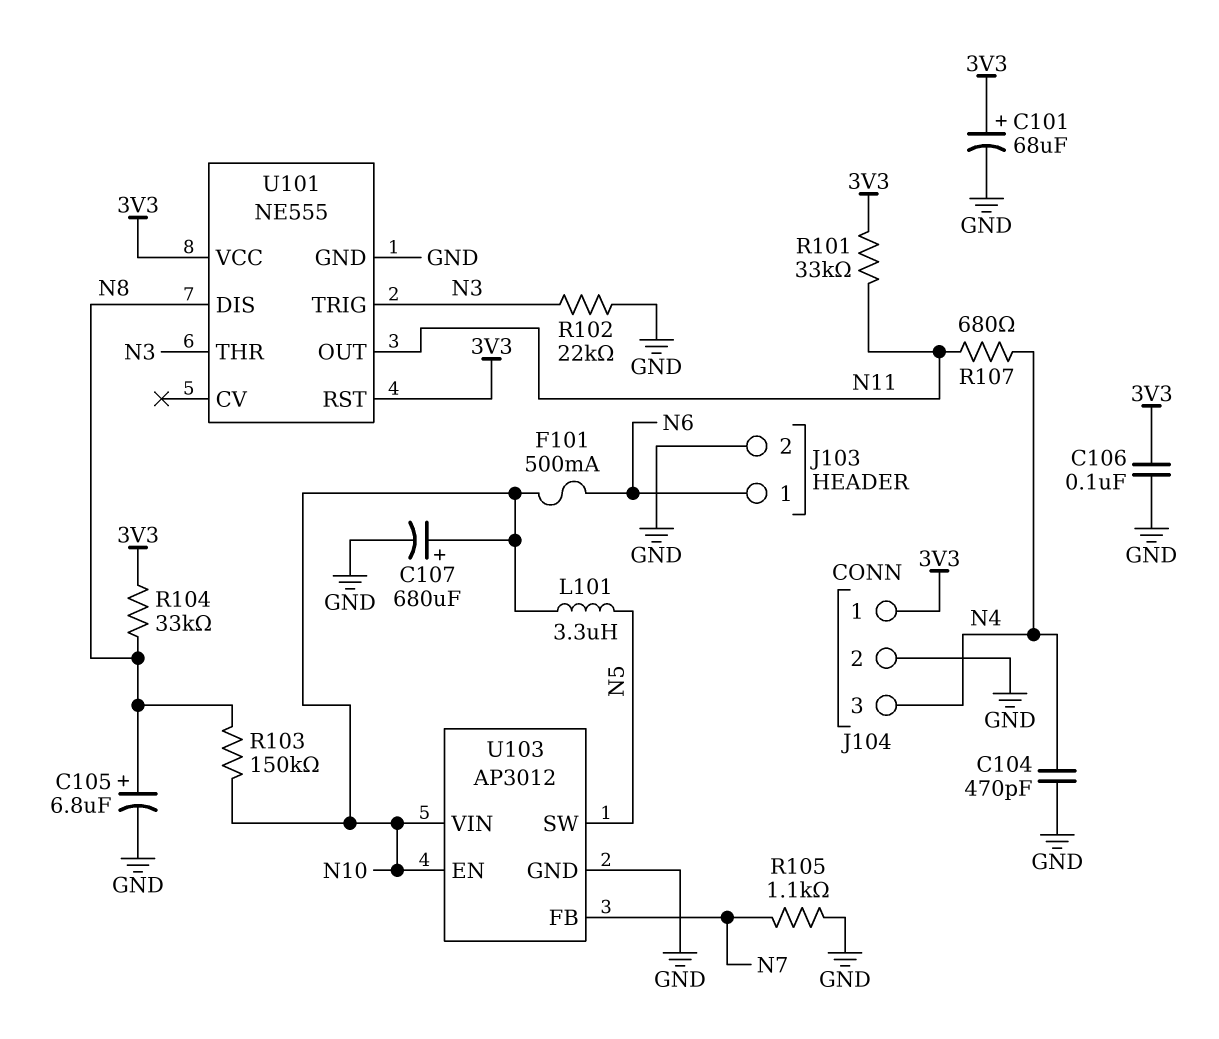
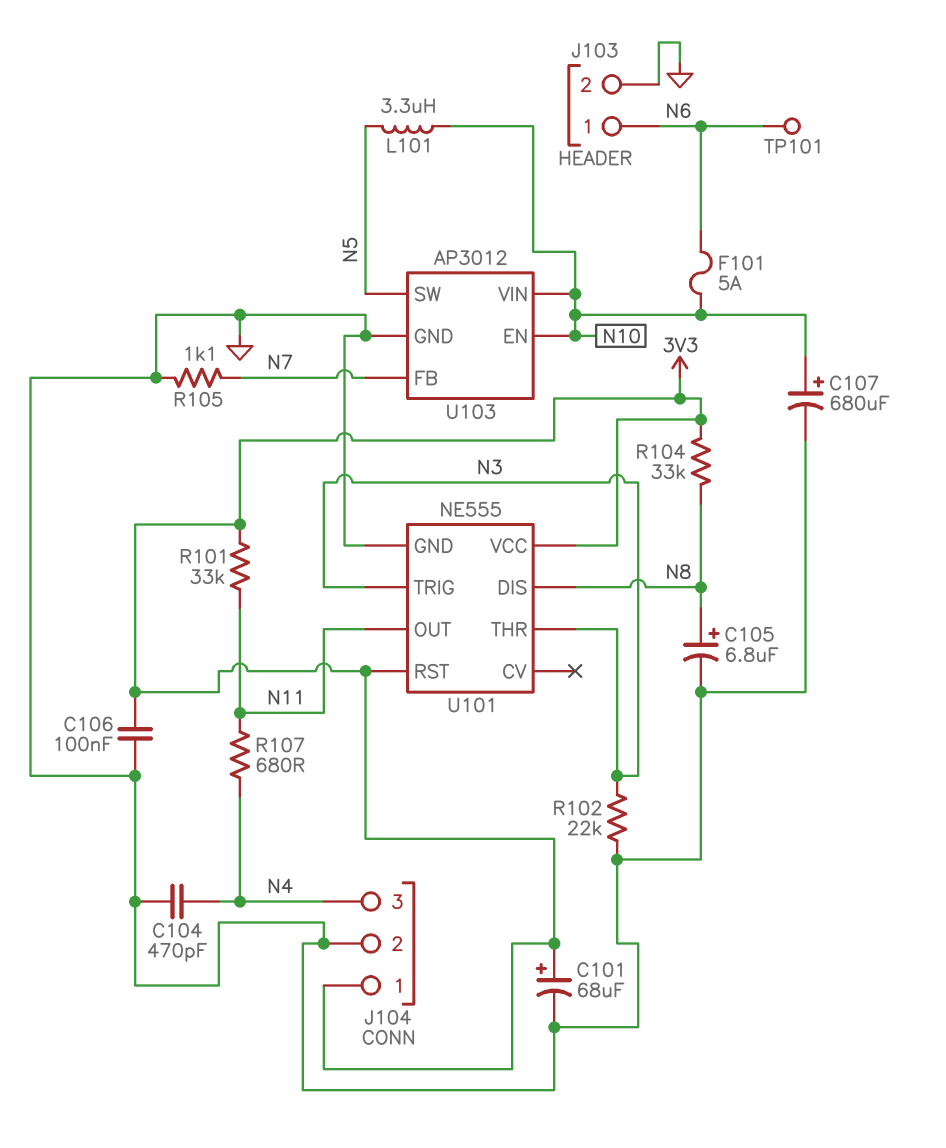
F101: 500mA (N6, N10) -> 5A (N6, N10)
R103: 150k (N8, N10) -> none
TP101: none -> test point (N6)

